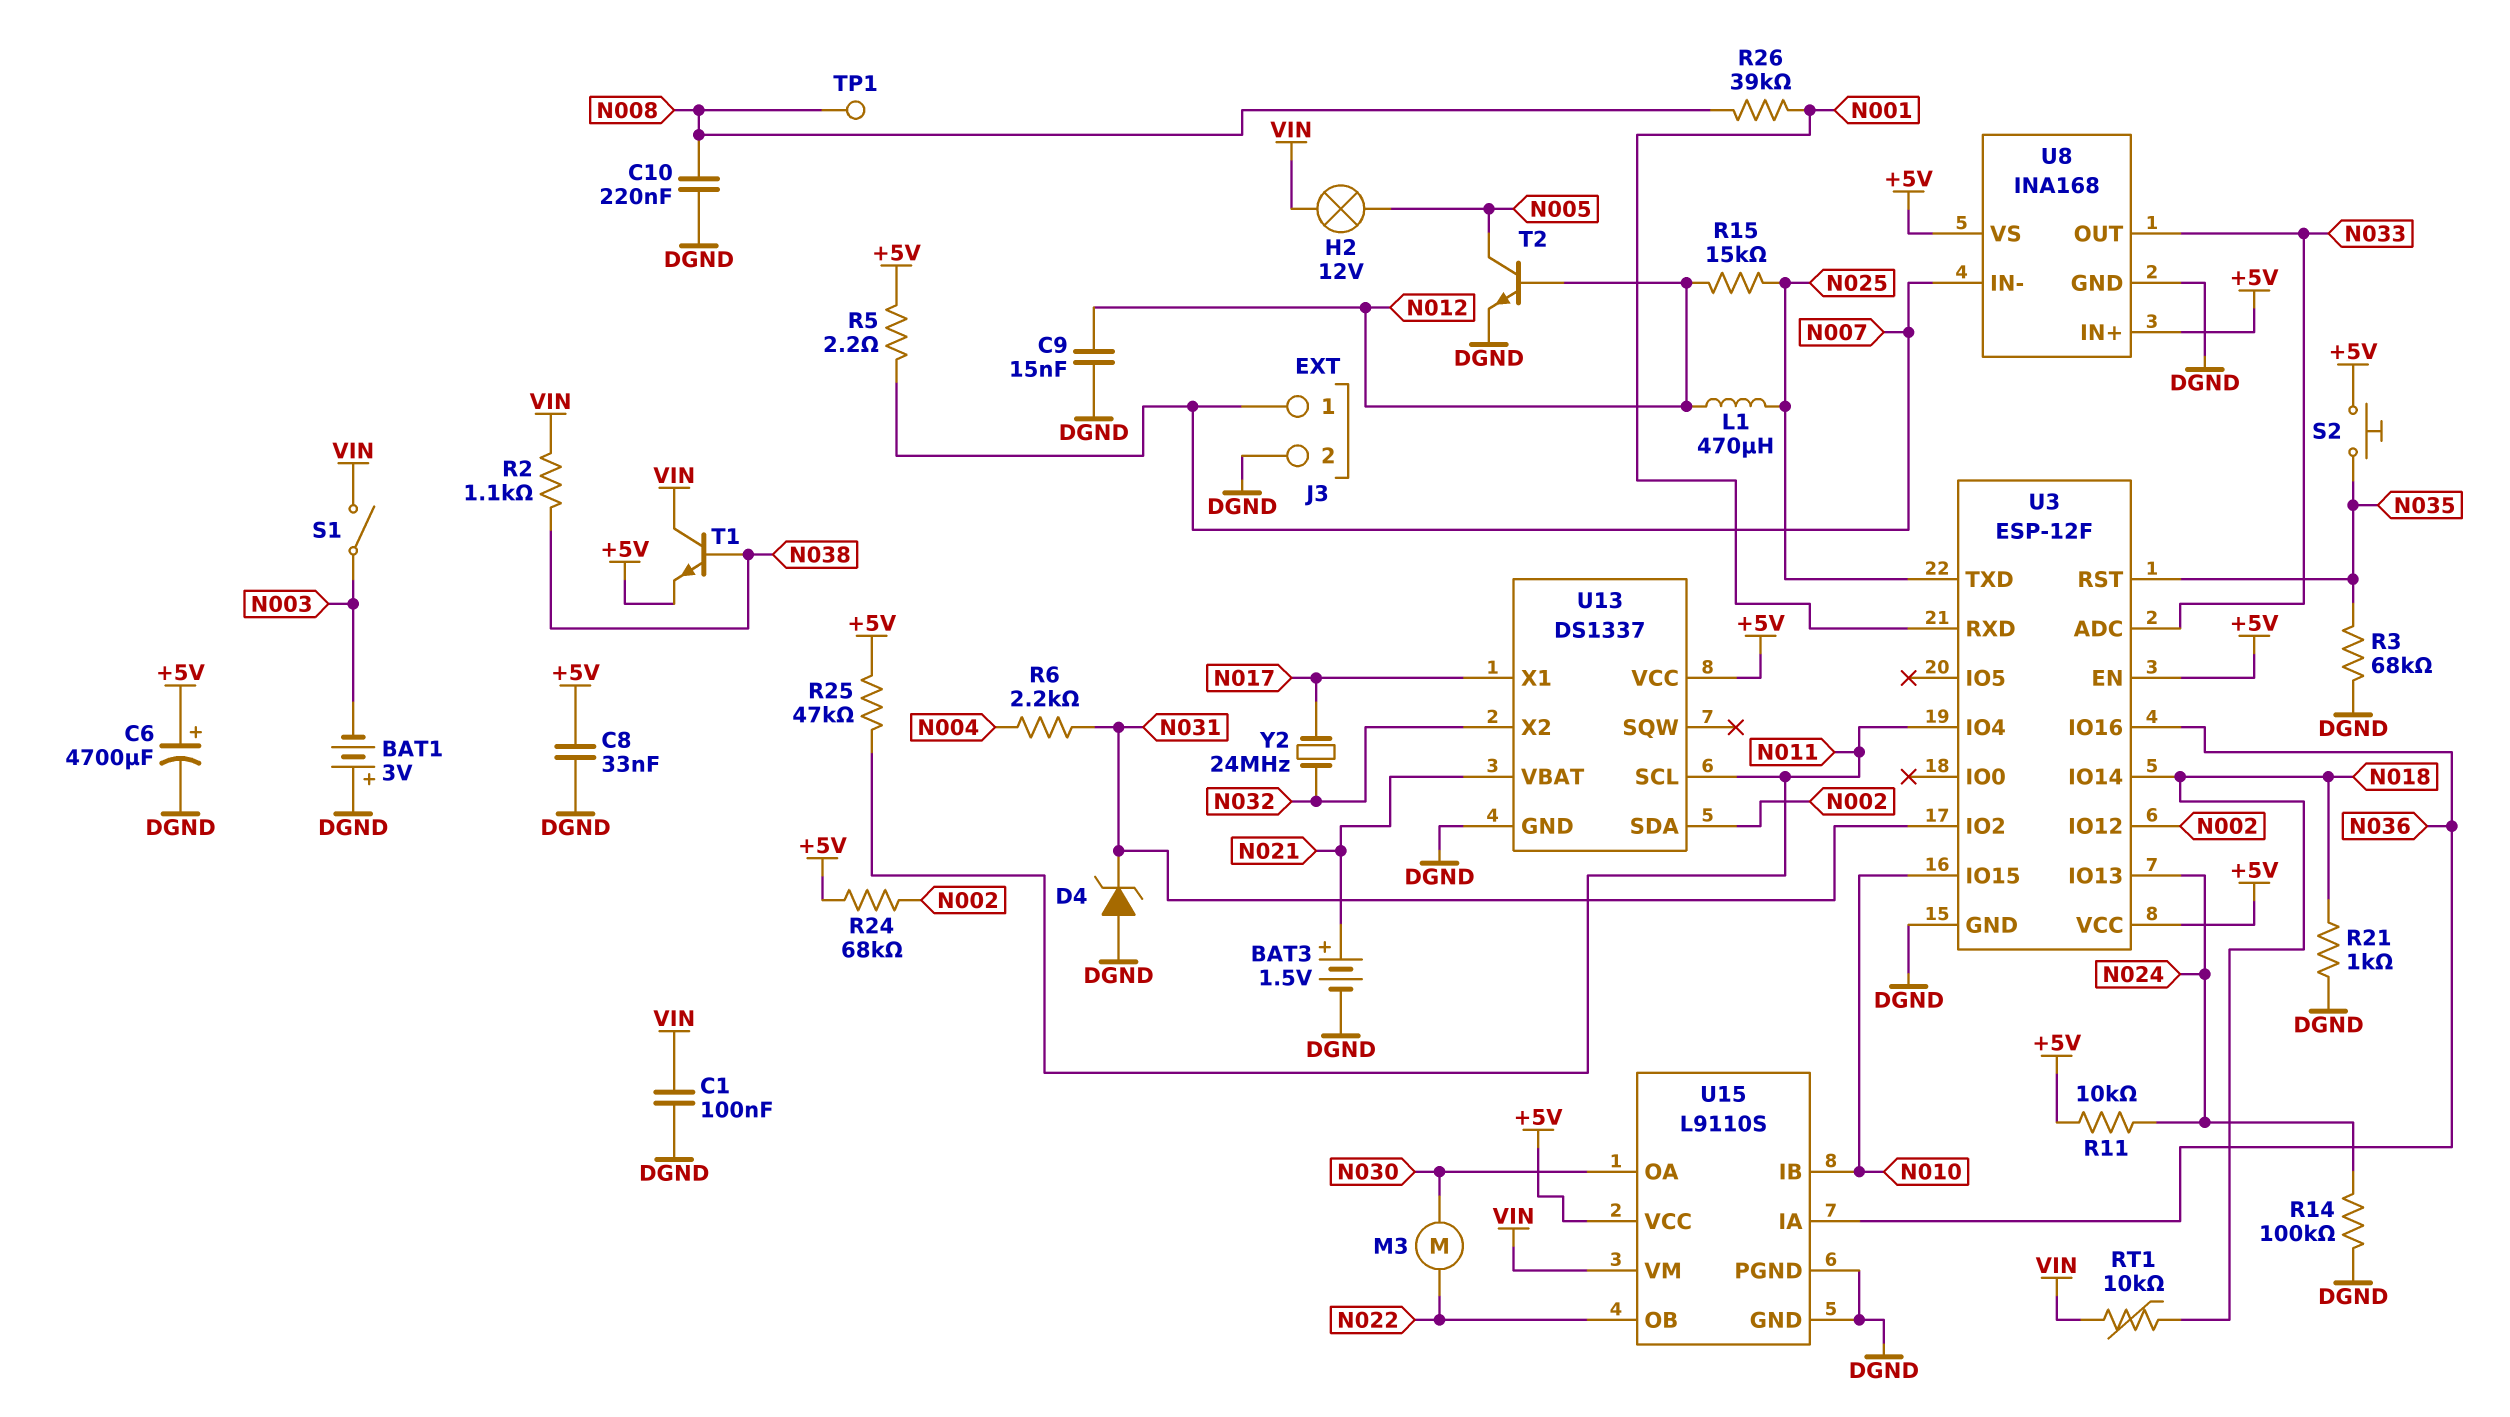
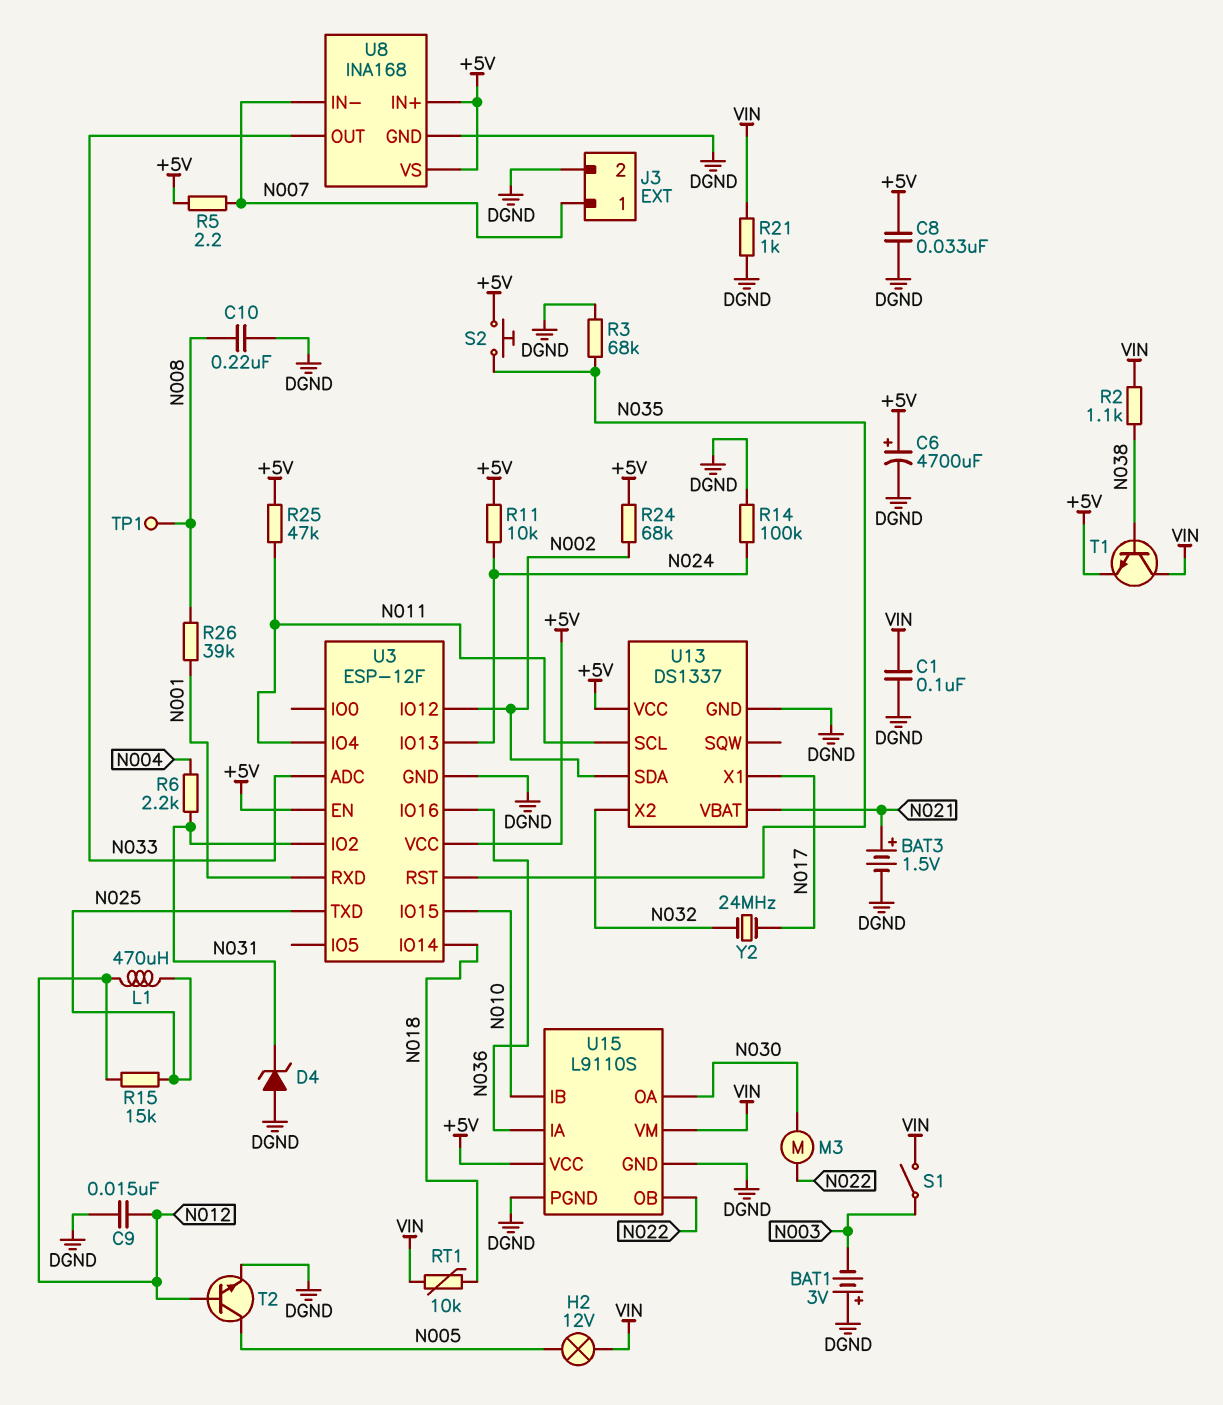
R21: 1k (DGND, N018) -> 1k (DGND, VIN)

